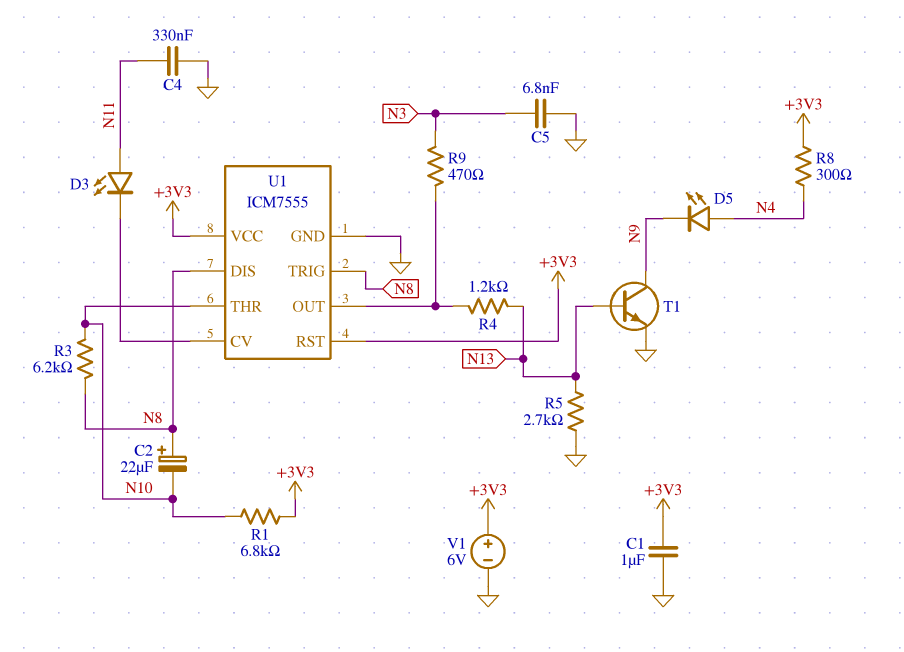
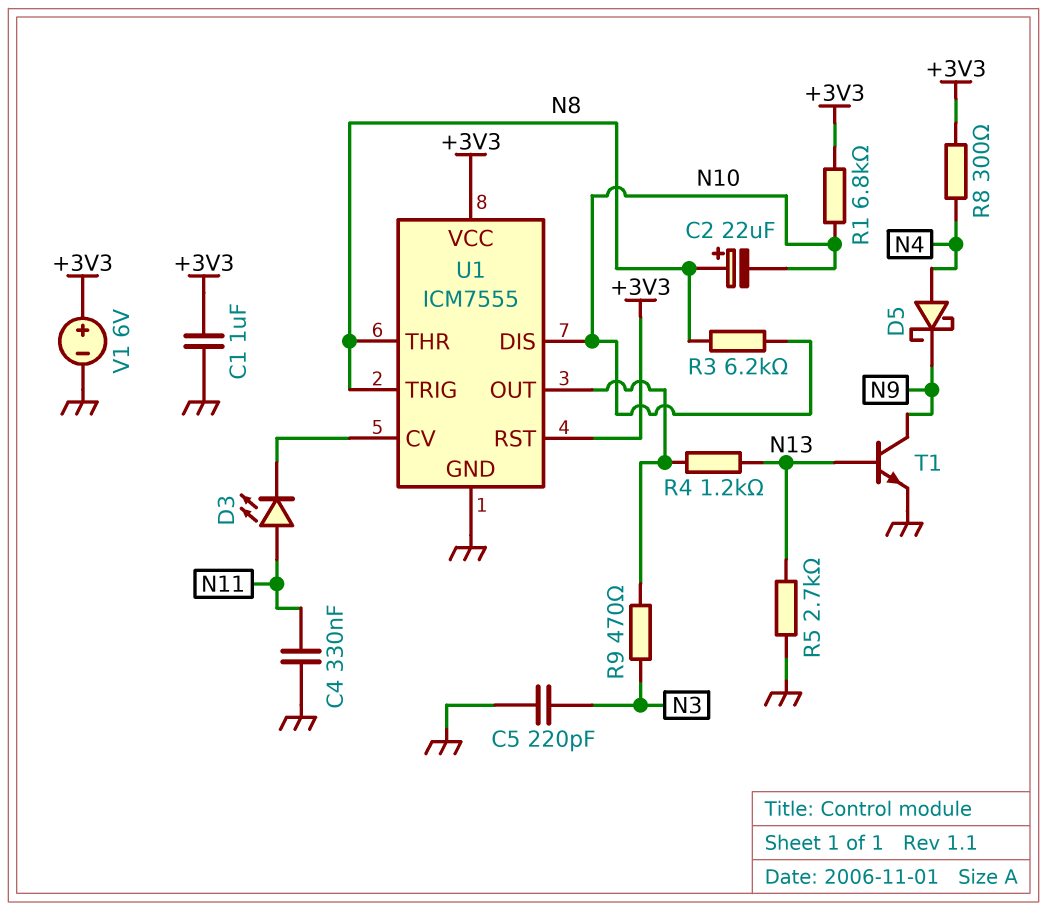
C5: 6.8nF (GND, N3) -> 220pF (GND, N3)
D5: LED (A N4, K N9) -> schottky (A N4, K N9)
U1 pin DIS: N8 -> N10
U1 pin THR: N10 -> N8

